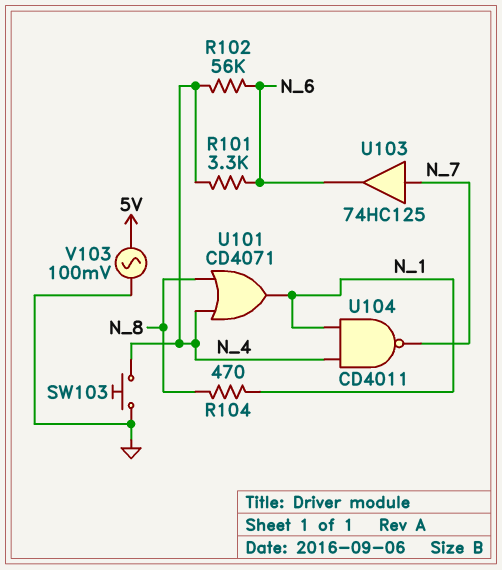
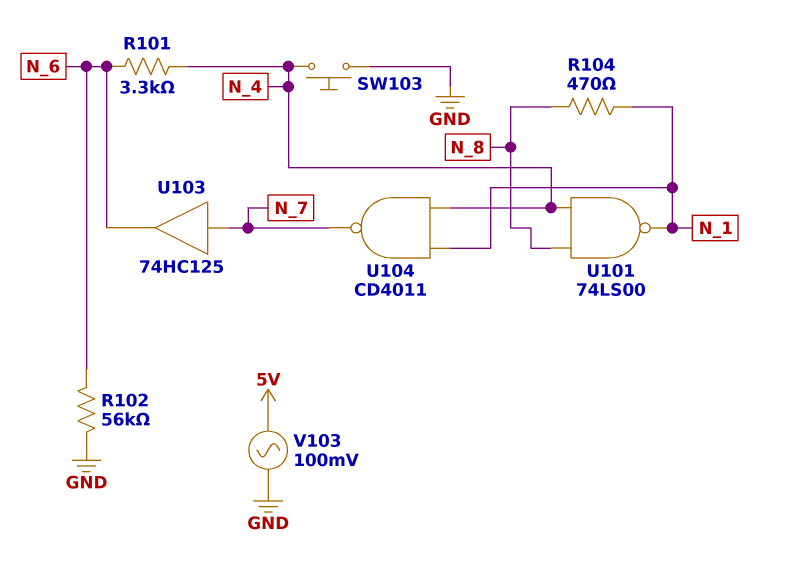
R102: 56k (N_4, N_6) -> 56k (GND, N_6)
U101: OR CD4071 (in N_4, in N_8, out N_1) -> NAND 74LS00 (in N_4, in N_8, out N_1)

